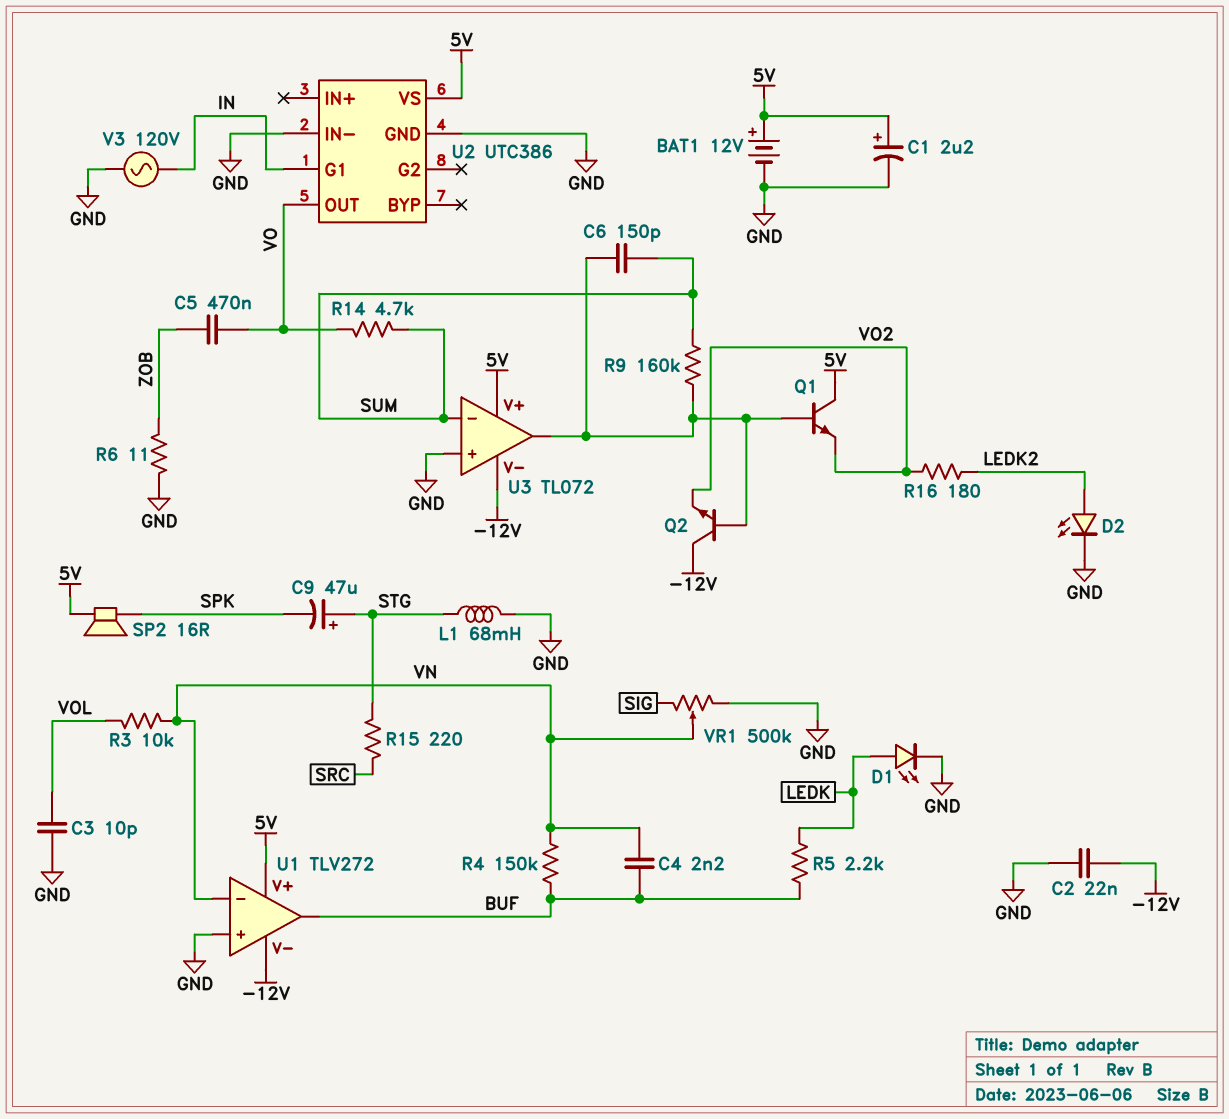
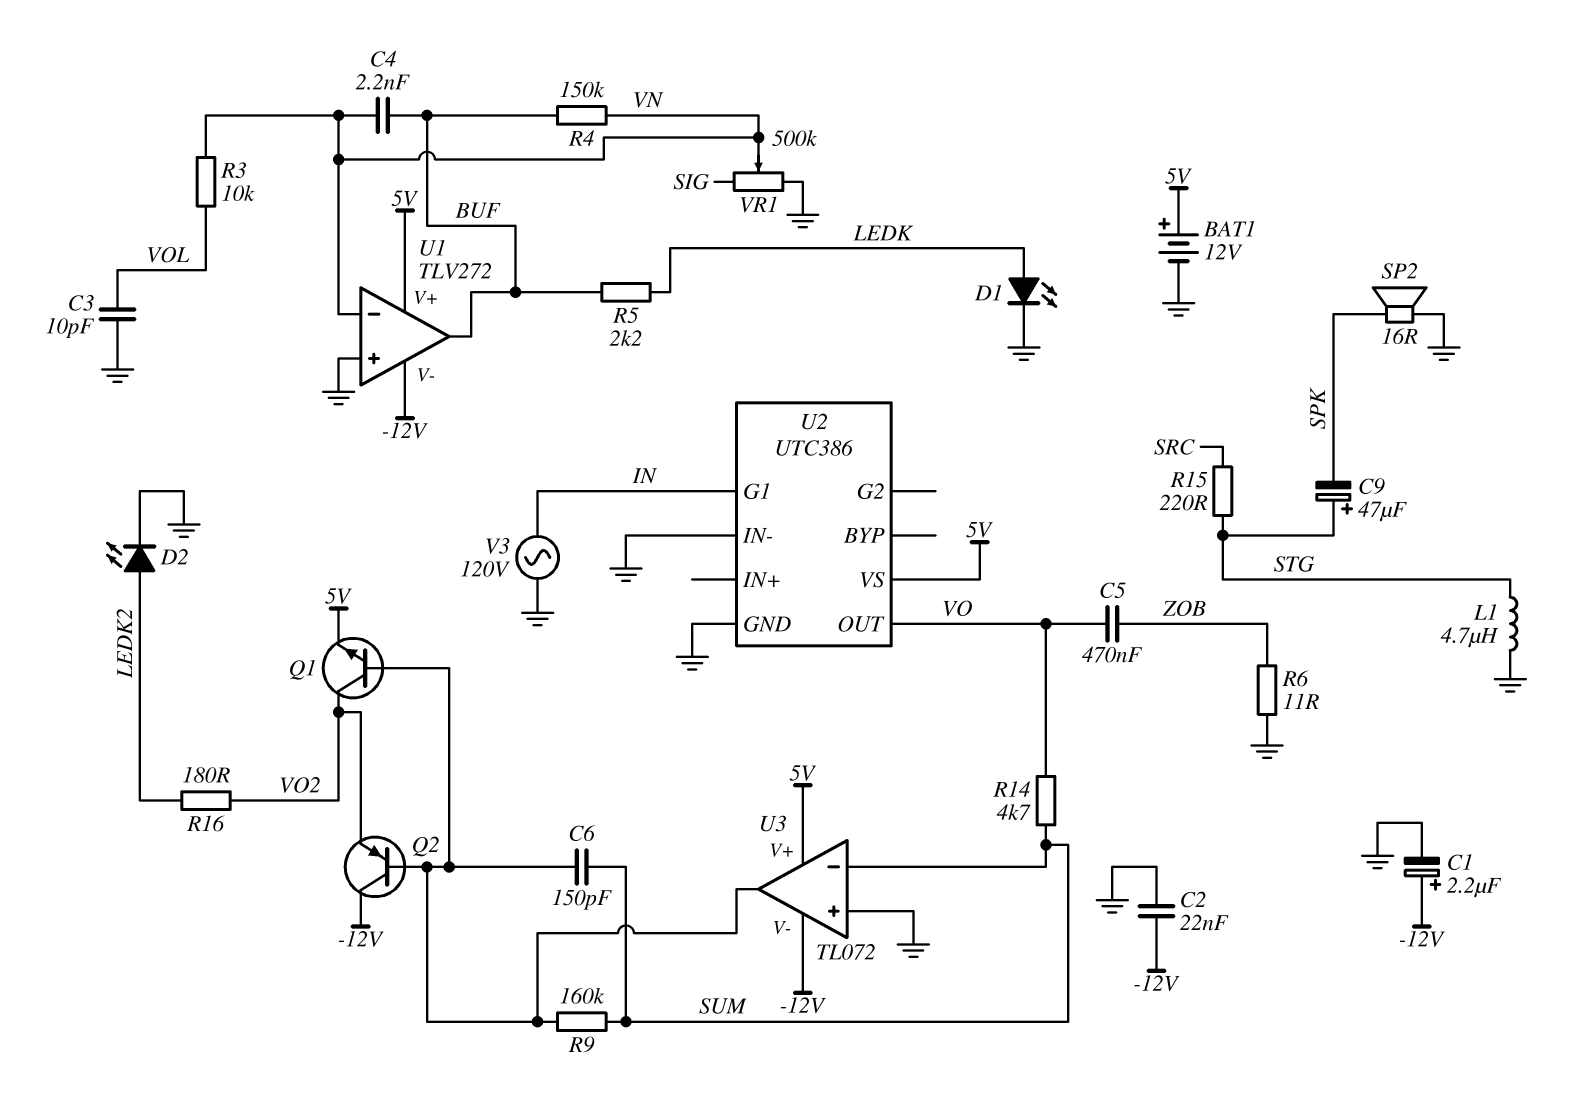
C1: 2.2uF (plus 5V, minus GND) -> 2.2uF (plus -12V, minus GND)
L1: 68mH (GND, STG) -> 4.7uH (GND, STG)
Q1: NPN (B U3/out, C 5V, E VO2) -> NPN (B U3/out, C VO2, E 5V)
Q2: NPN (B U3/out, C -12V, E VO2) -> PNP (B U3/out, C -12V, E VO2)
SP2: speaker 16R (5V, SPK) -> speaker 16R (GND, SPK)

